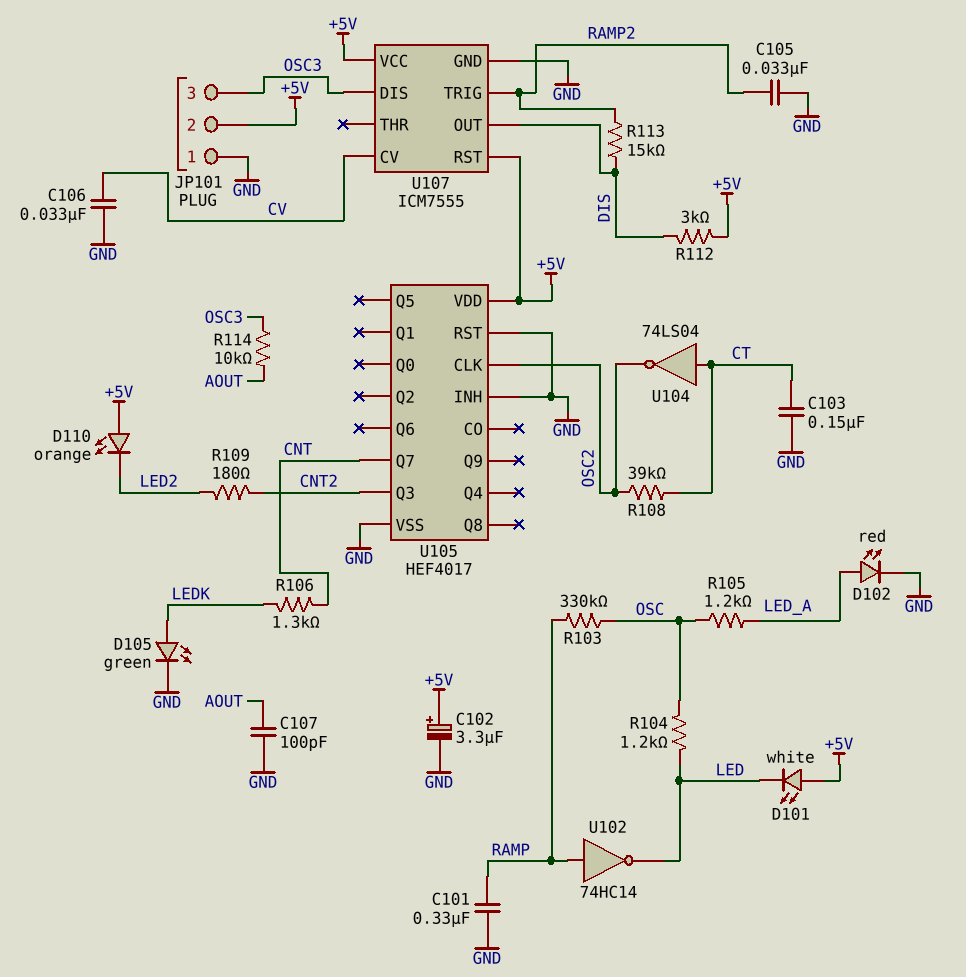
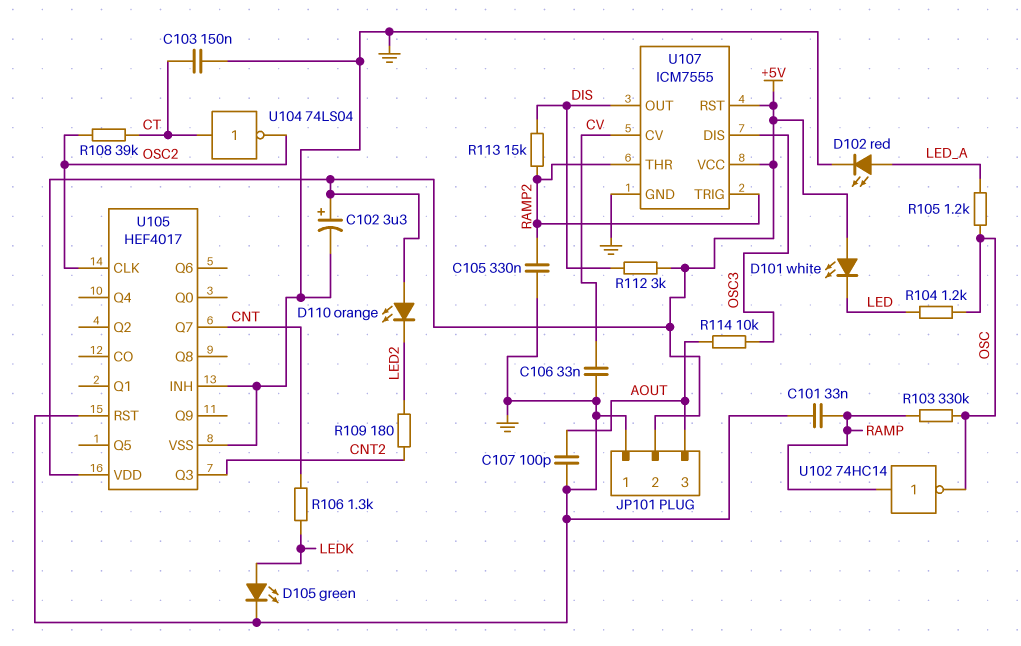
C101: 330nF (GND, RAMP) -> 33nF (GND, RAMP)
C105: 33nF (GND, RAMP2) -> 330nF (GND, RAMP2)
JP101 pin 3: OSC3 -> AOUT
U102: NOT 74HC14 (in RAMP, out LED) -> NOT 74HC14 (in RAMP, out OSC)
U107 pin THR: none -> RAMP2

